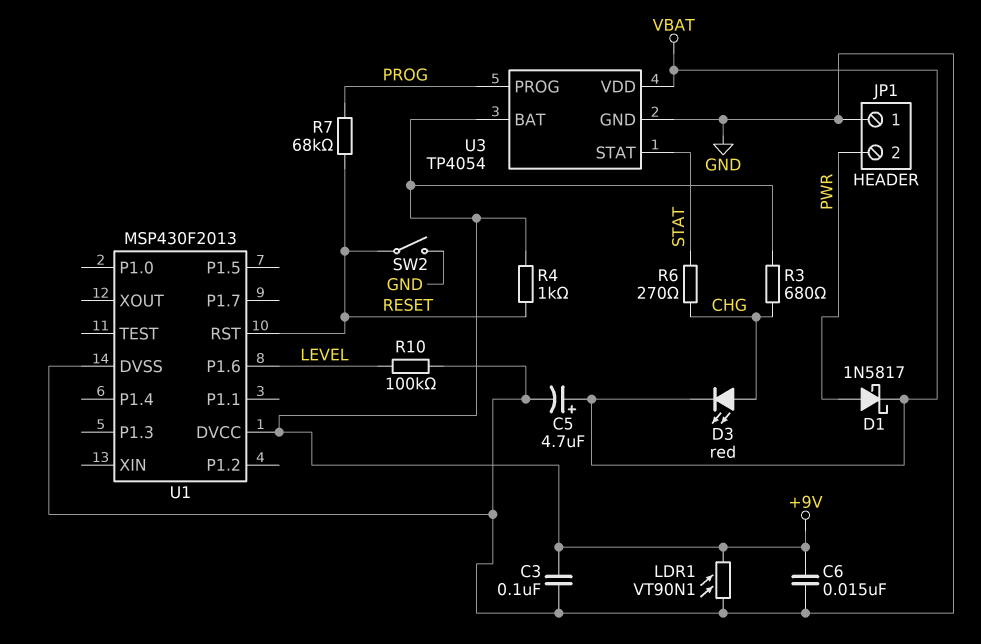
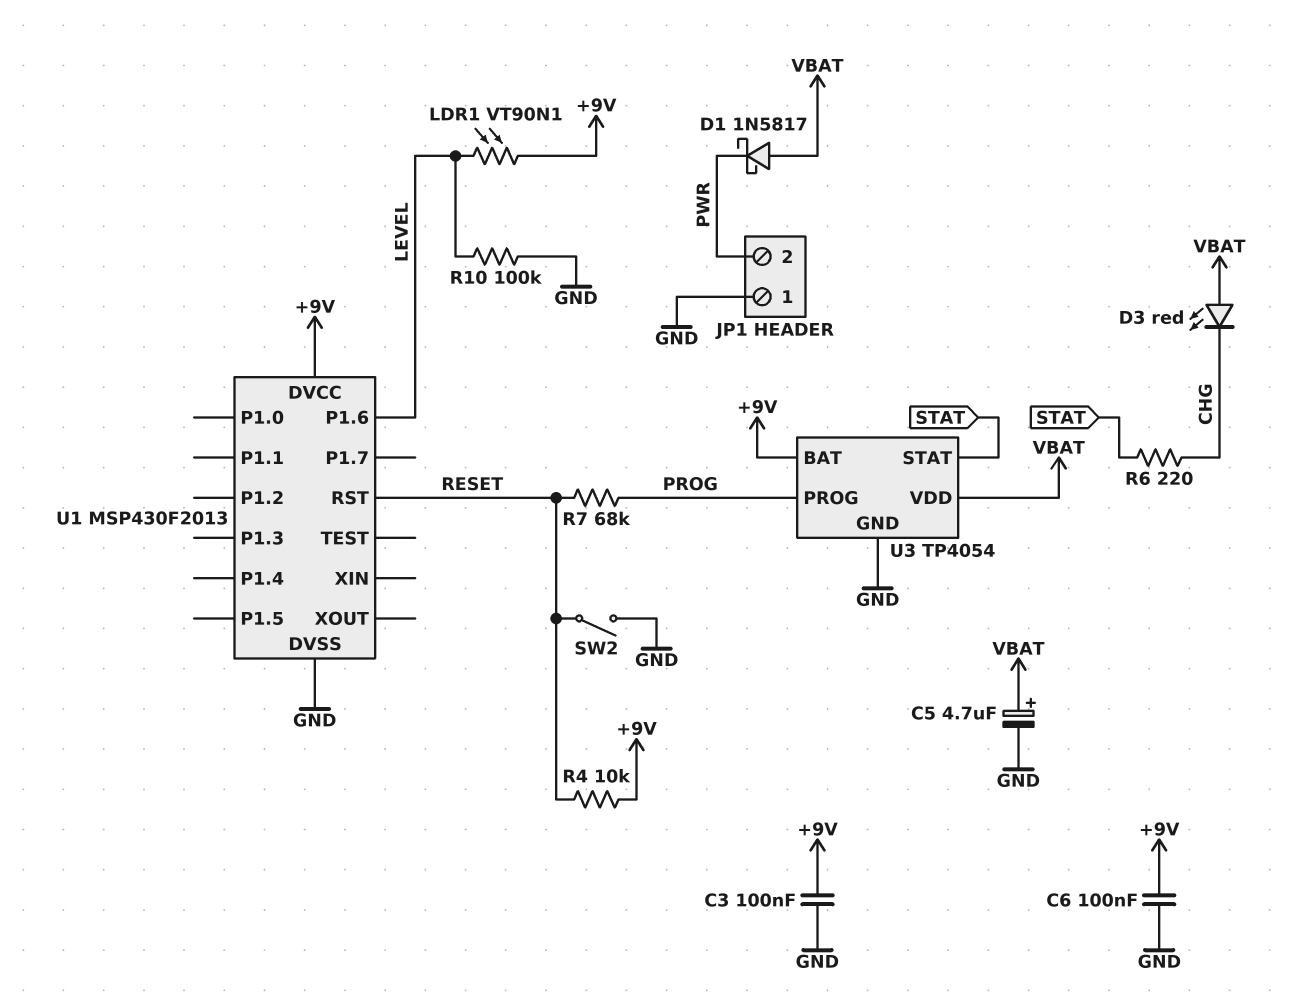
C6: 15nF (+9V, GND) -> 100nF (+9V, GND)
D1: schottky 1N5817 (A PWR, K VBAT) -> schottky 1N5817 (A VBAT, K PWR)
D3: LED red (A CHG, K VBAT) -> LED red (A VBAT, K CHG)
LDR1: VT90N1 (+9V, GND) -> VT90N1 (+9V, LEVEL)
R3: 680 (+9V, CHG) -> none
R4: 1k (+9V, RESET) -> 10k (+9V, RESET)
R6: 270 (CHG, STAT) -> 220 (CHG, STAT)

